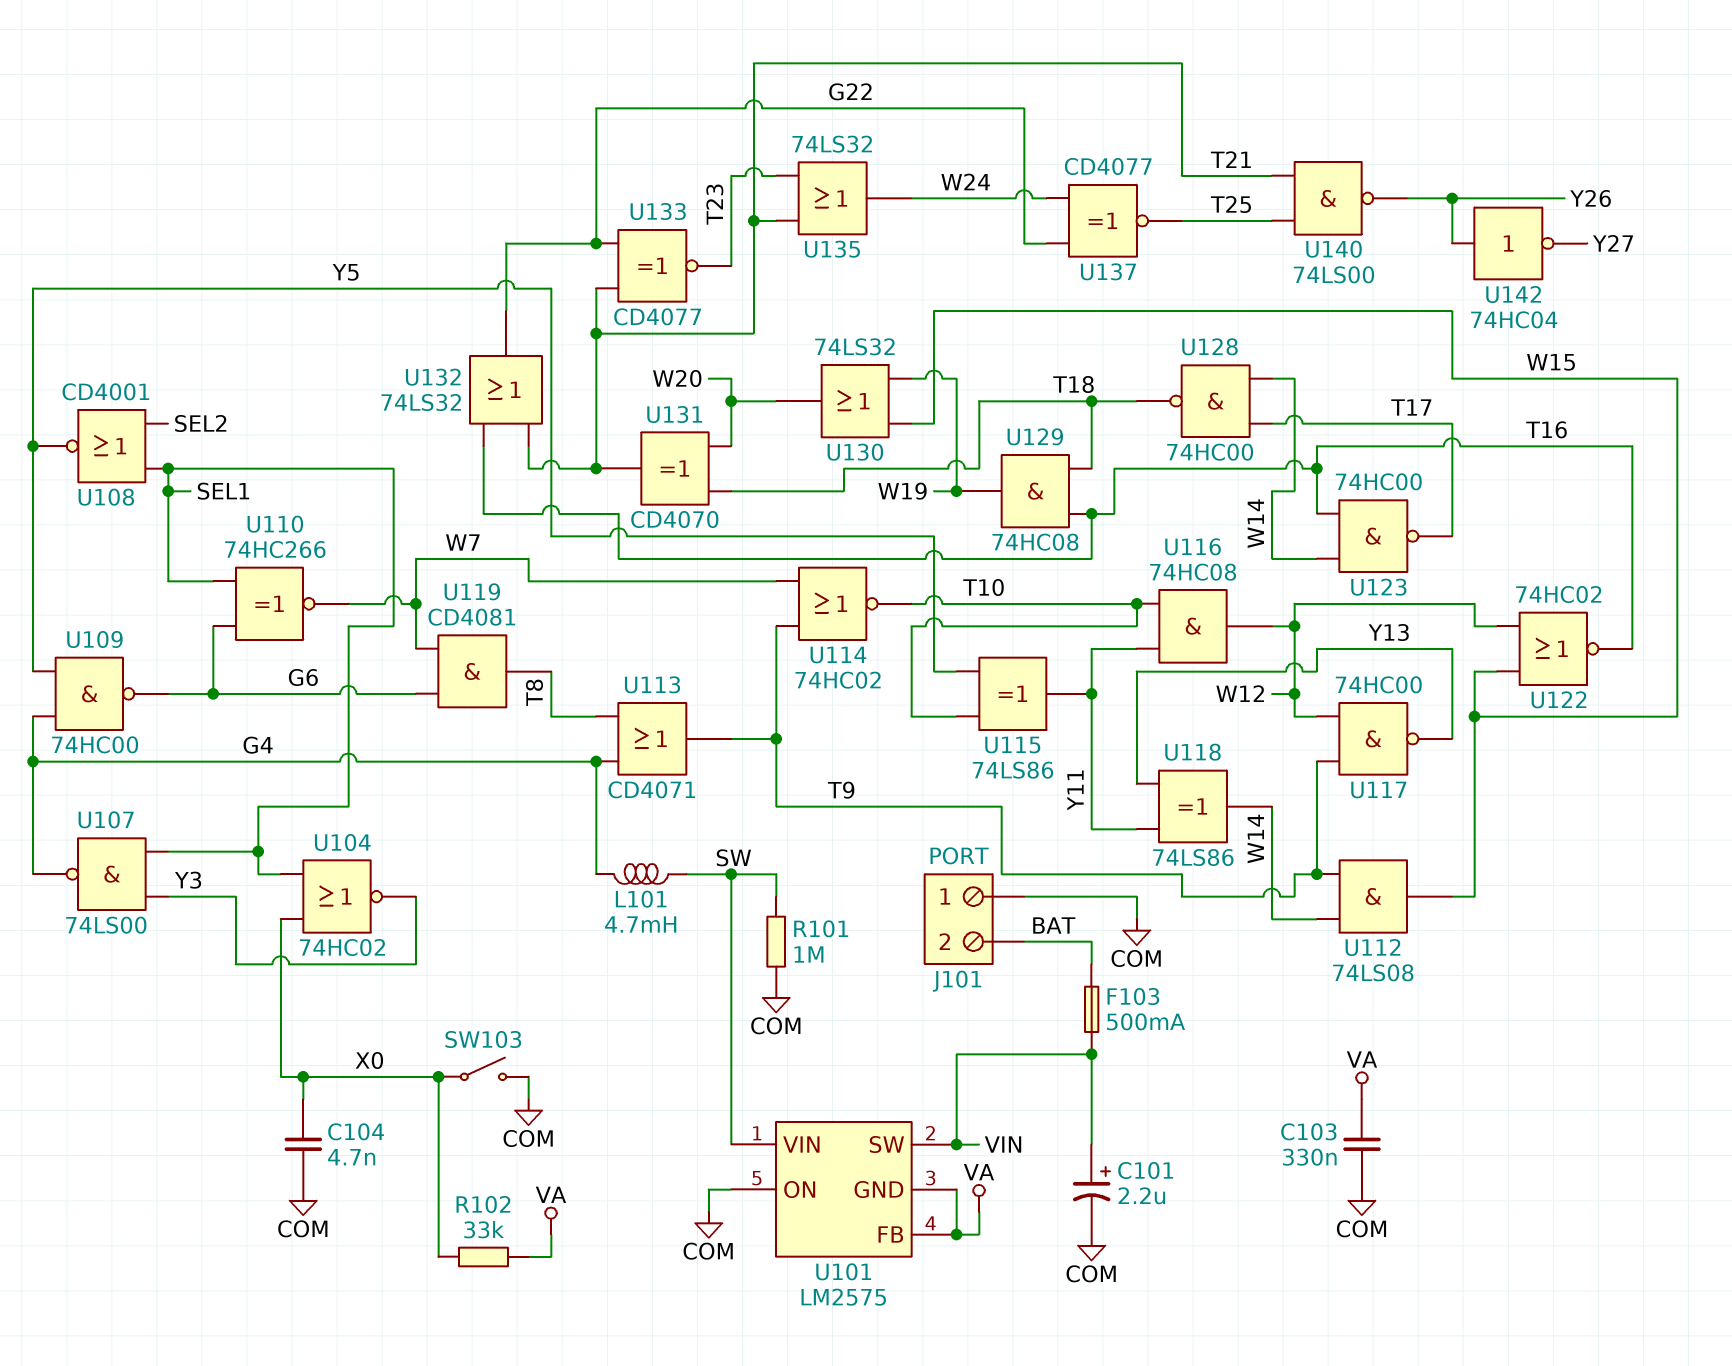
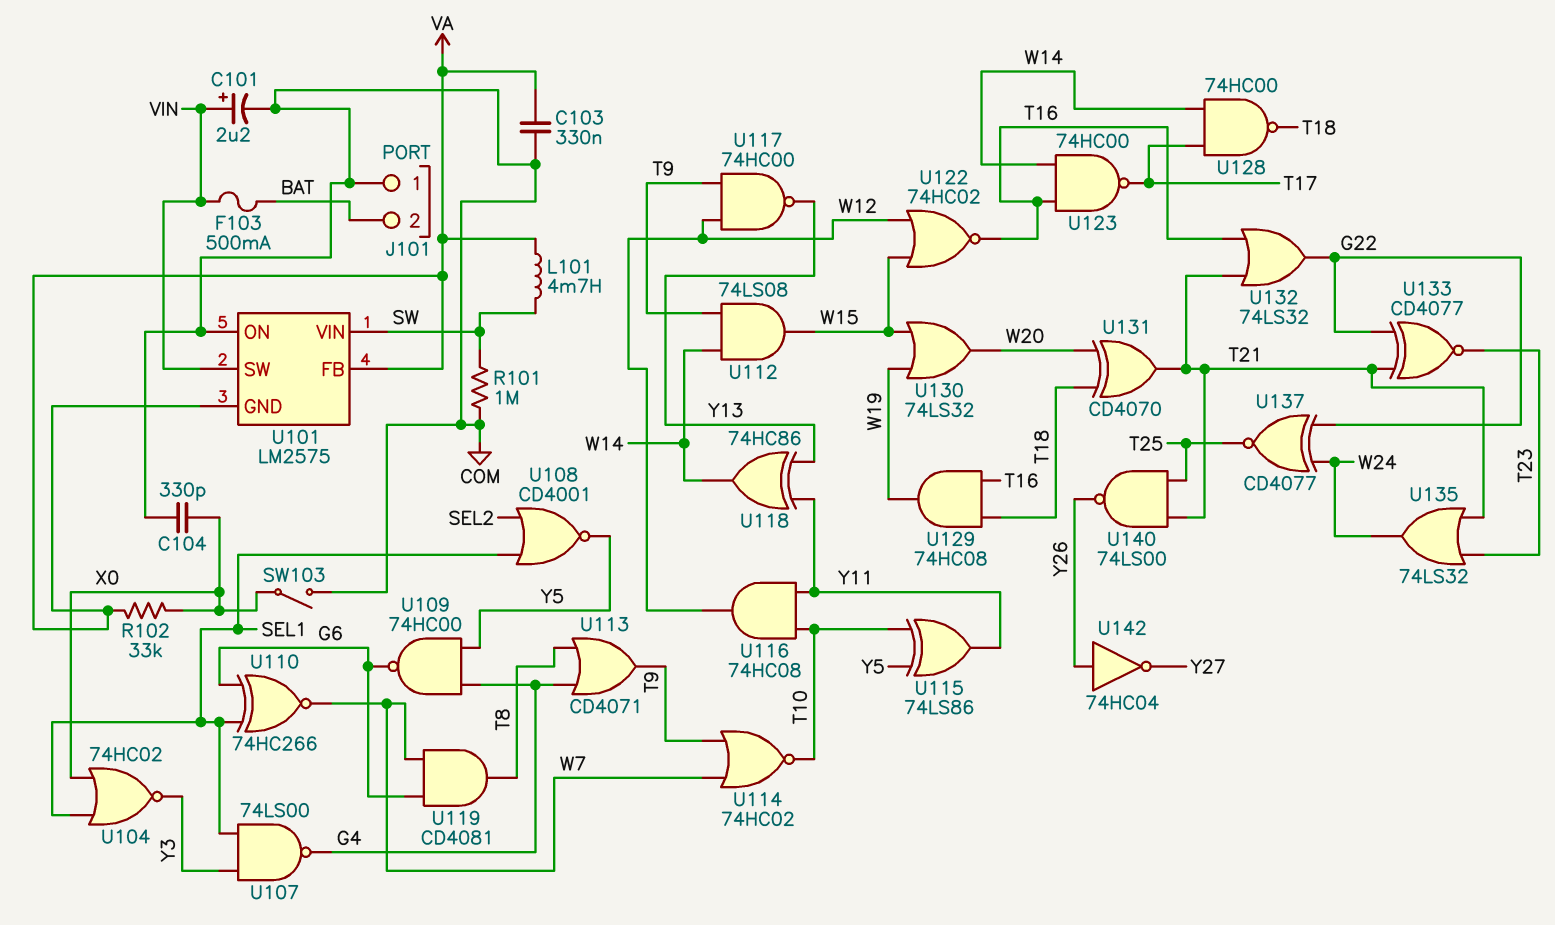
C104: 4.7nF (COM, X0) -> 330pF (COM, X0)
L101: 4.7mH (G4, SW) -> 4.7mH (SW, VA)
U118: XOR 74LS86 (in Y11, in Y13, out W14) -> XOR 74HC86 (in Y11, in Y13, out W14)

